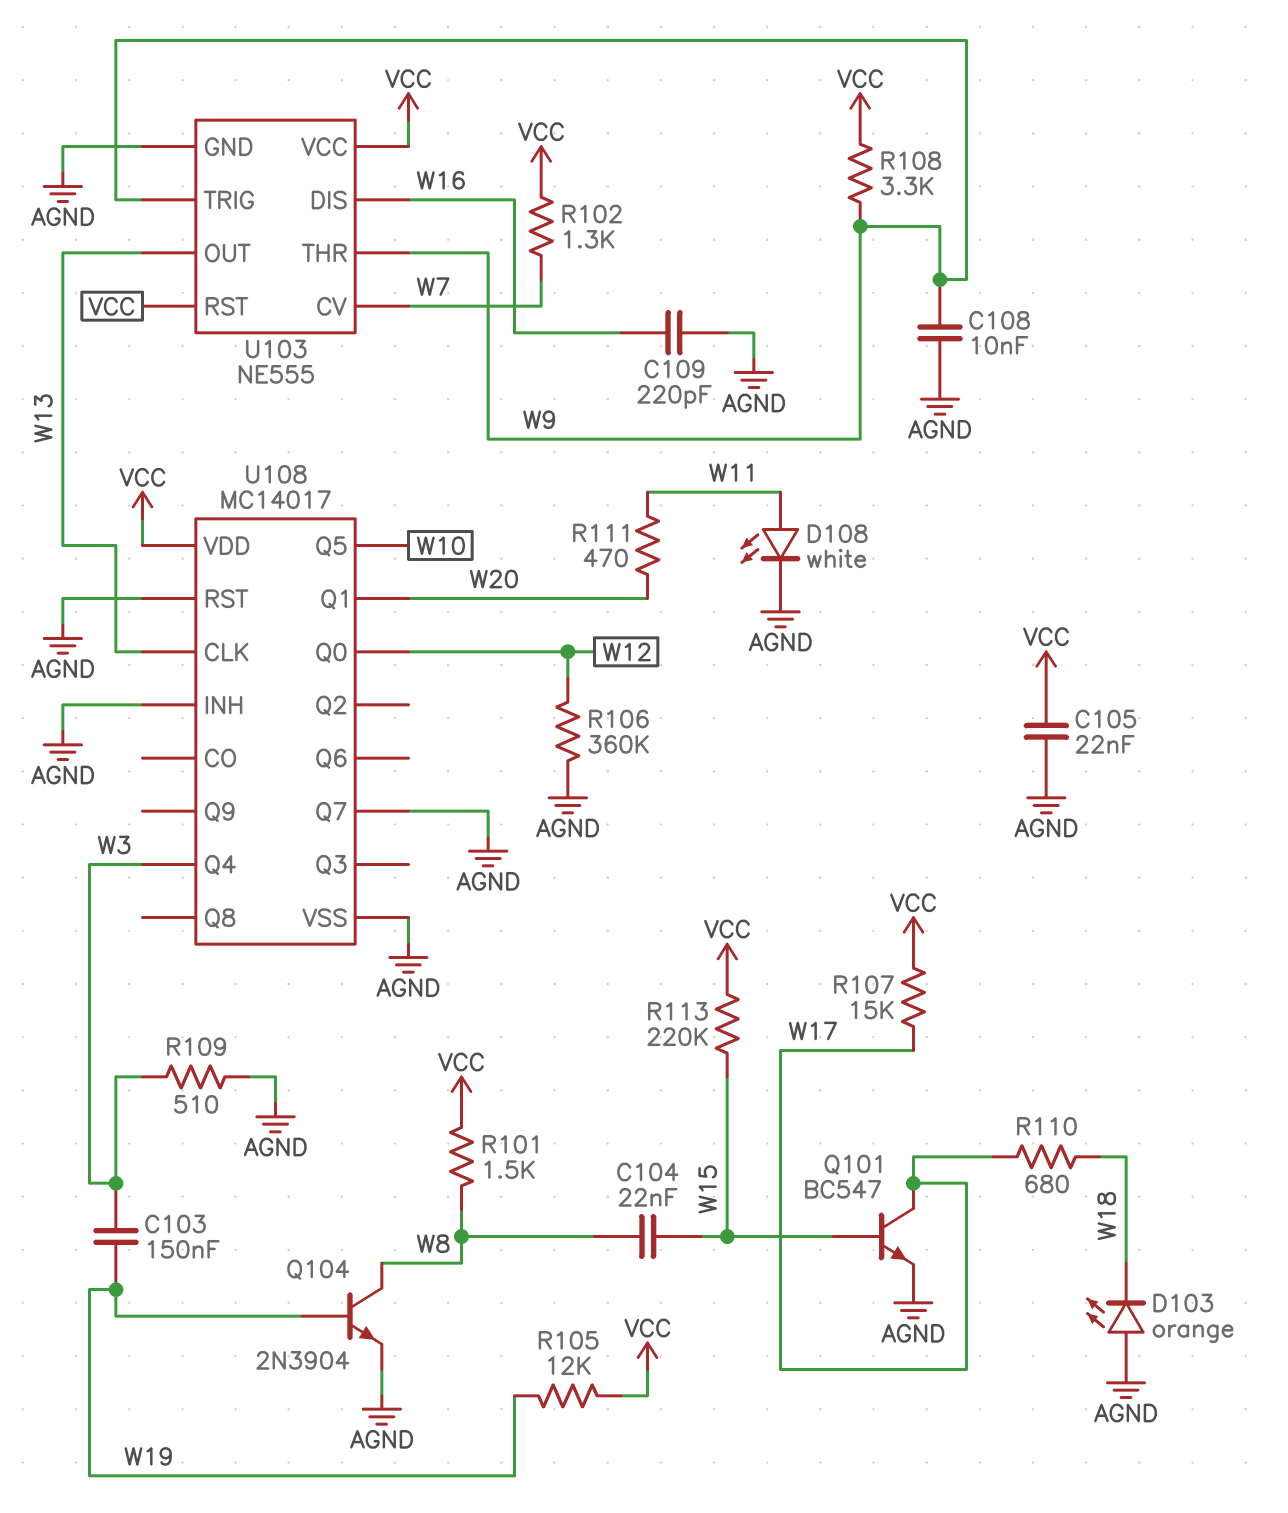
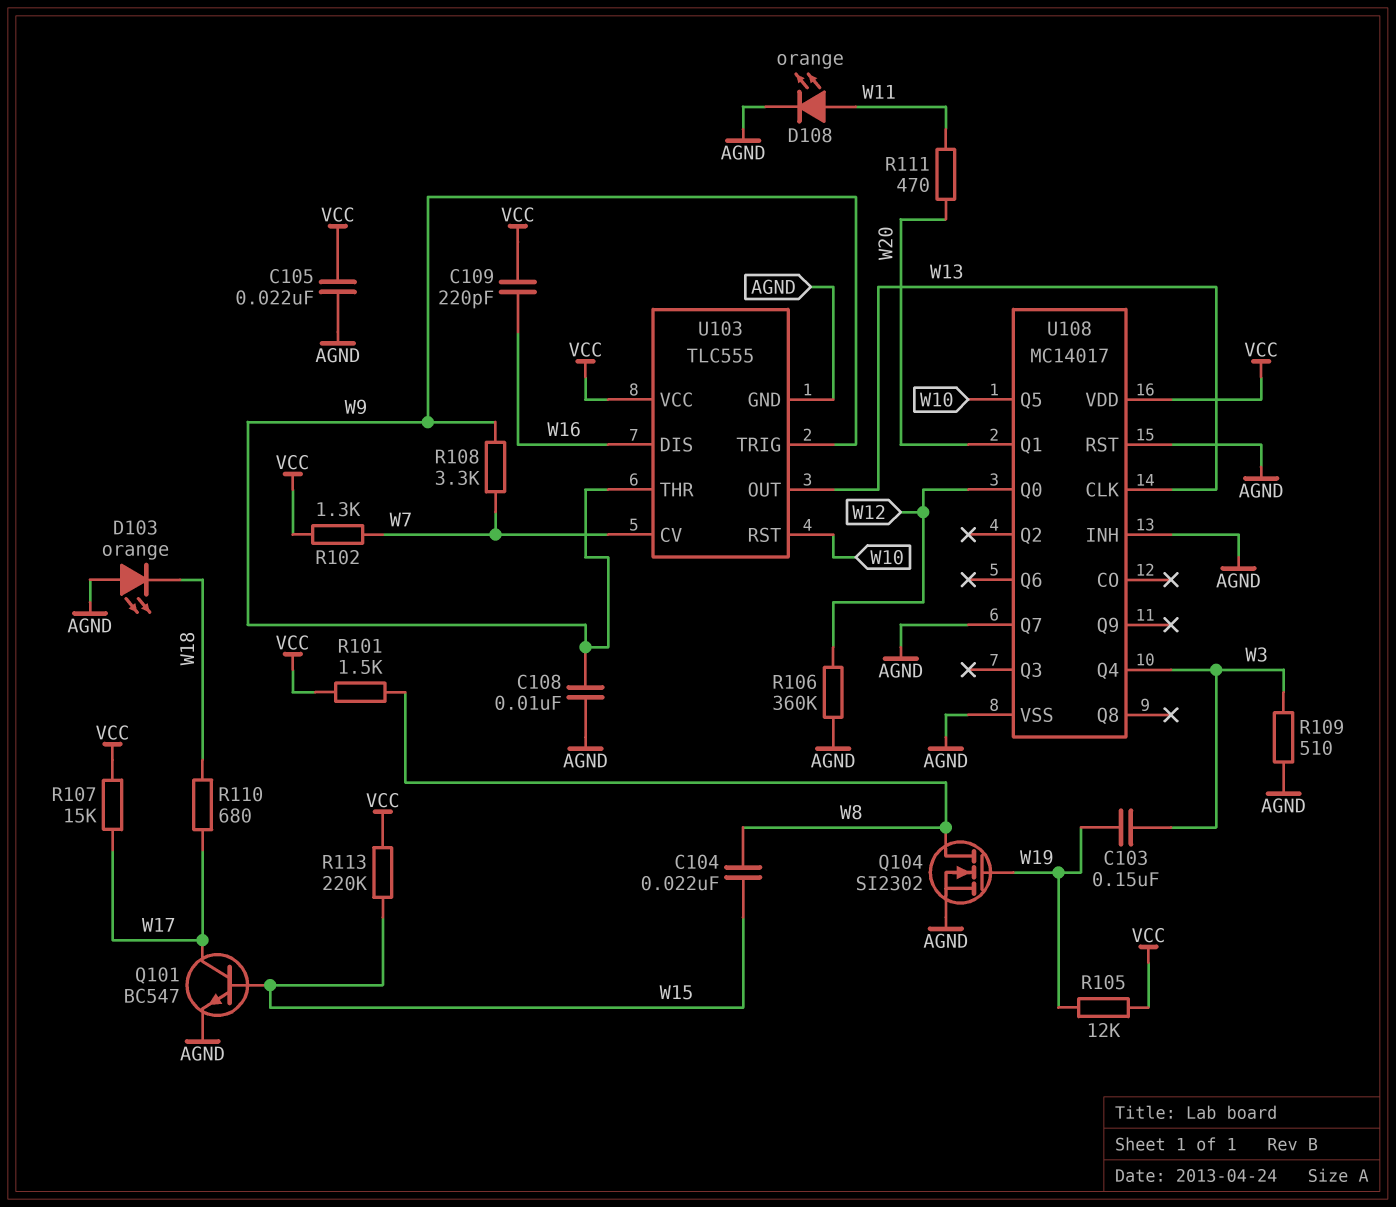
C109: 220pF (AGND, W16) -> 220pF (VCC, W16)
D108: LED white (A W11, K AGND) -> LED orange (A W11, K AGND)
Q104: NPN 2N3904 (B W19, C W8, E AGND) -> NMOS SI2302 (G W19, D W8, S AGND)
R108: 3.3k (VCC, W9) -> 3.3k (W7, W9)
U103: NE555 -> TLC555
U103 pin RST: VCC -> W10

